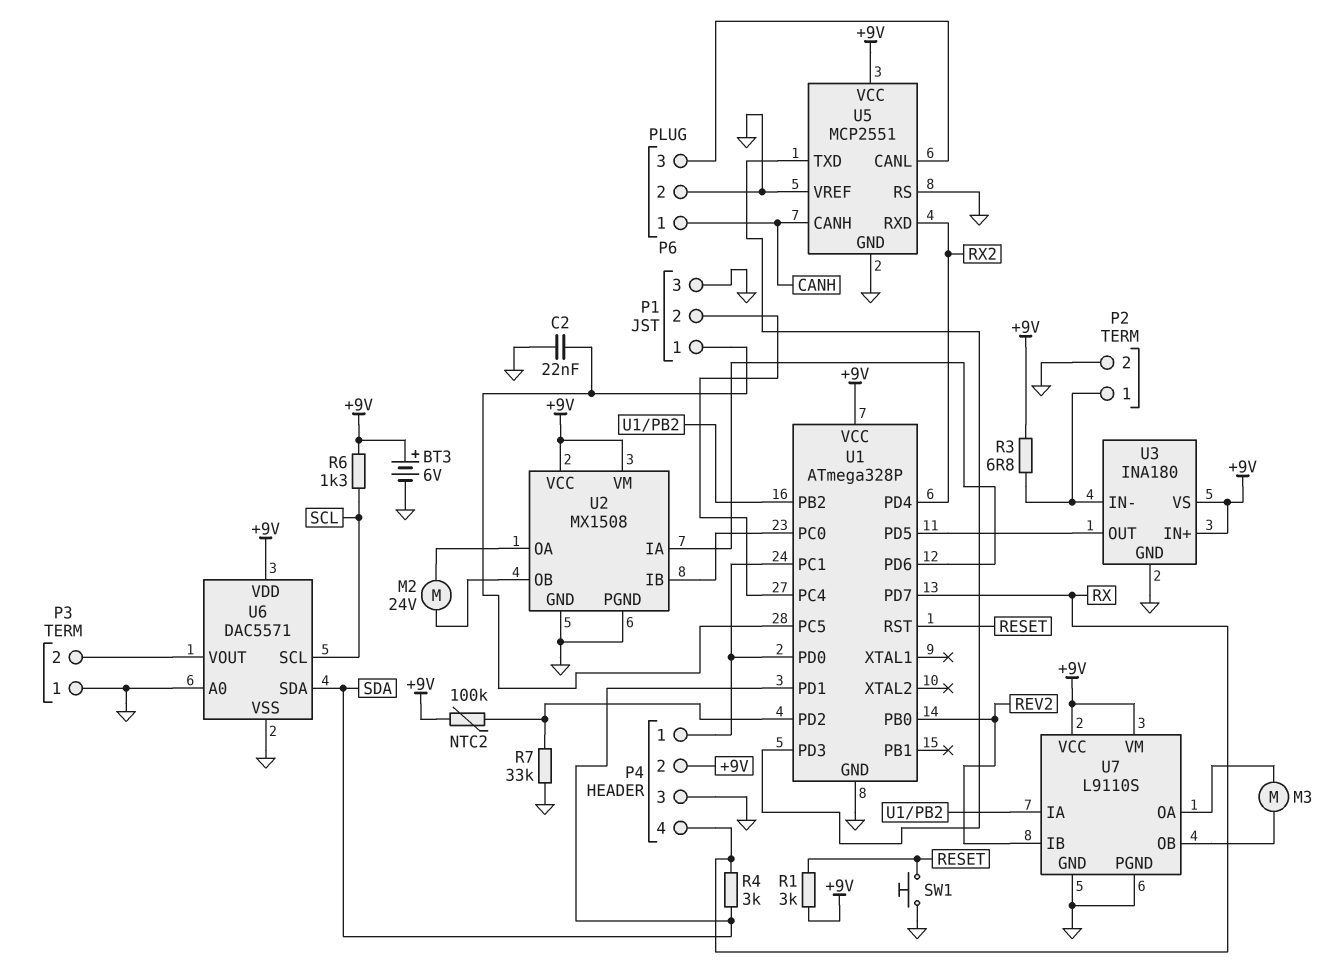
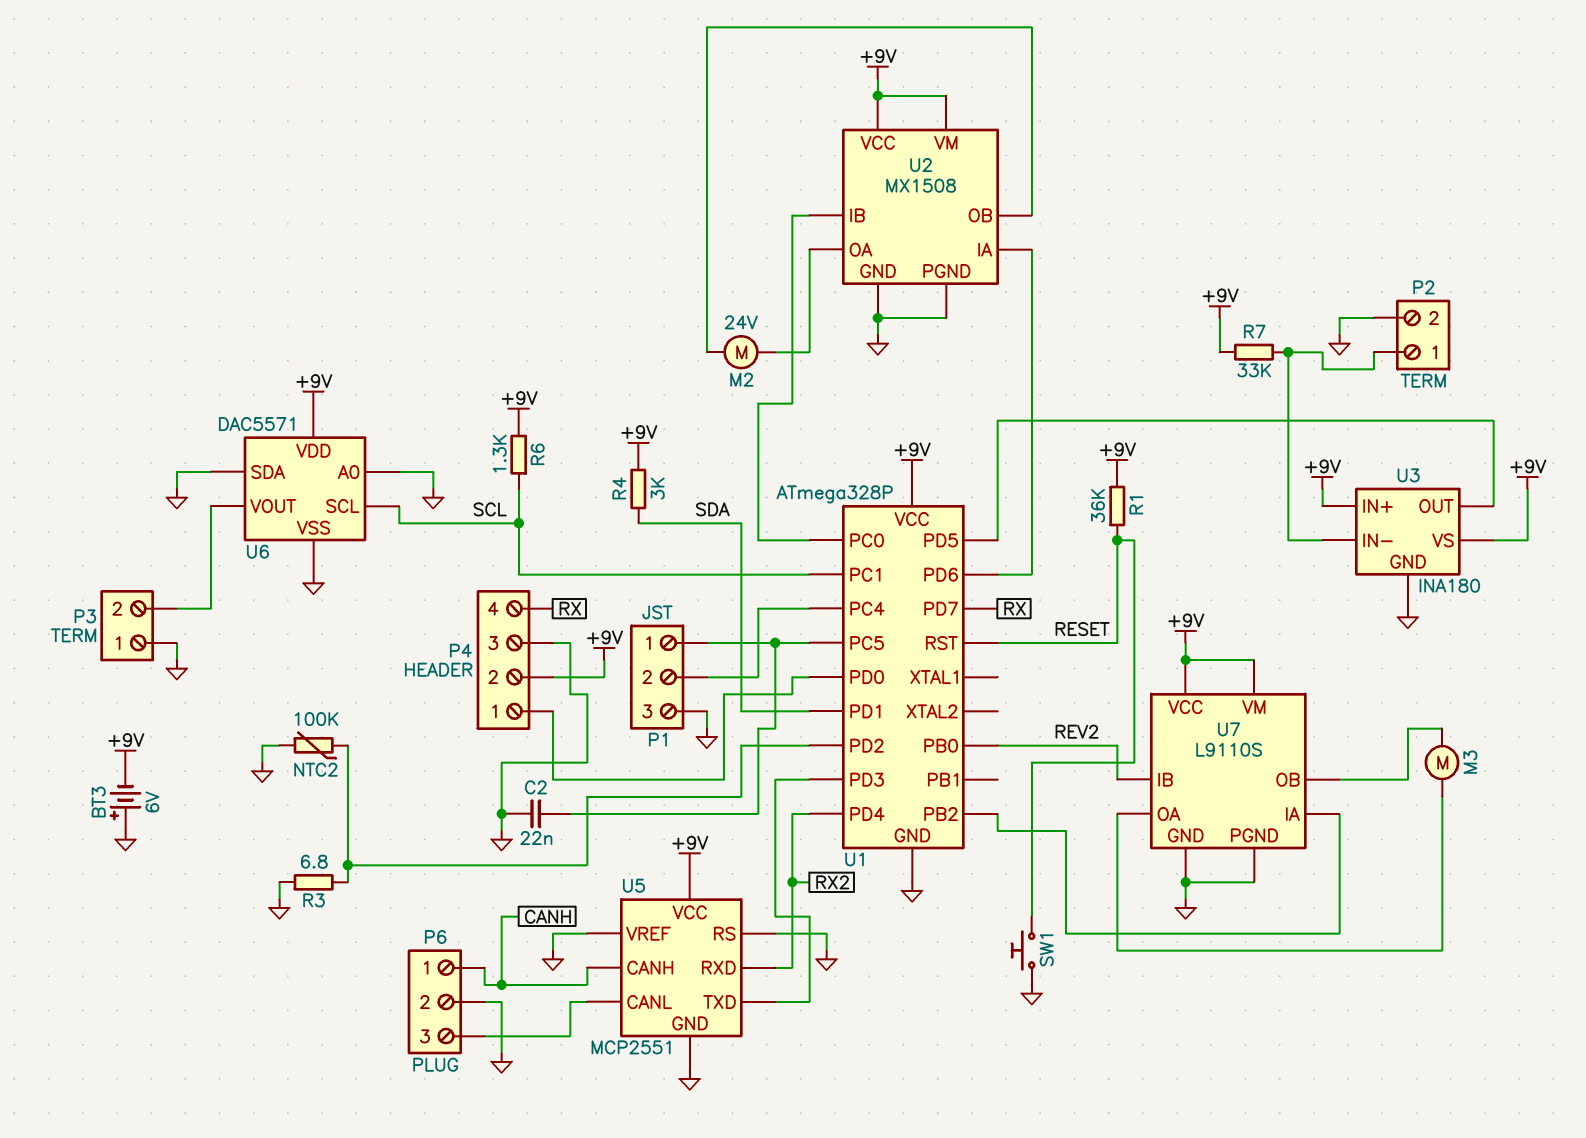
BT3: 6V (plus +9V, minus GND) -> 6V (plus GND, minus +9V)
NTC2: 100k (+9V, U1/PD2) -> 100k (GND, U1/PD2)
R1: 3k (+9V, RESET) -> 36k (+9V, RESET)
R3: 6.8 (+9V, P2/1) -> 6.8 (GND, U1/PD2)
R4: 3k (RX, SDA) -> 3k (+9V, SDA)
R7: 33k (GND, U1/PD2) -> 33k (+9V, P2/1)
U1 pin PC1: P4/1 -> SCL
U6 pin SDA: SDA -> GND

